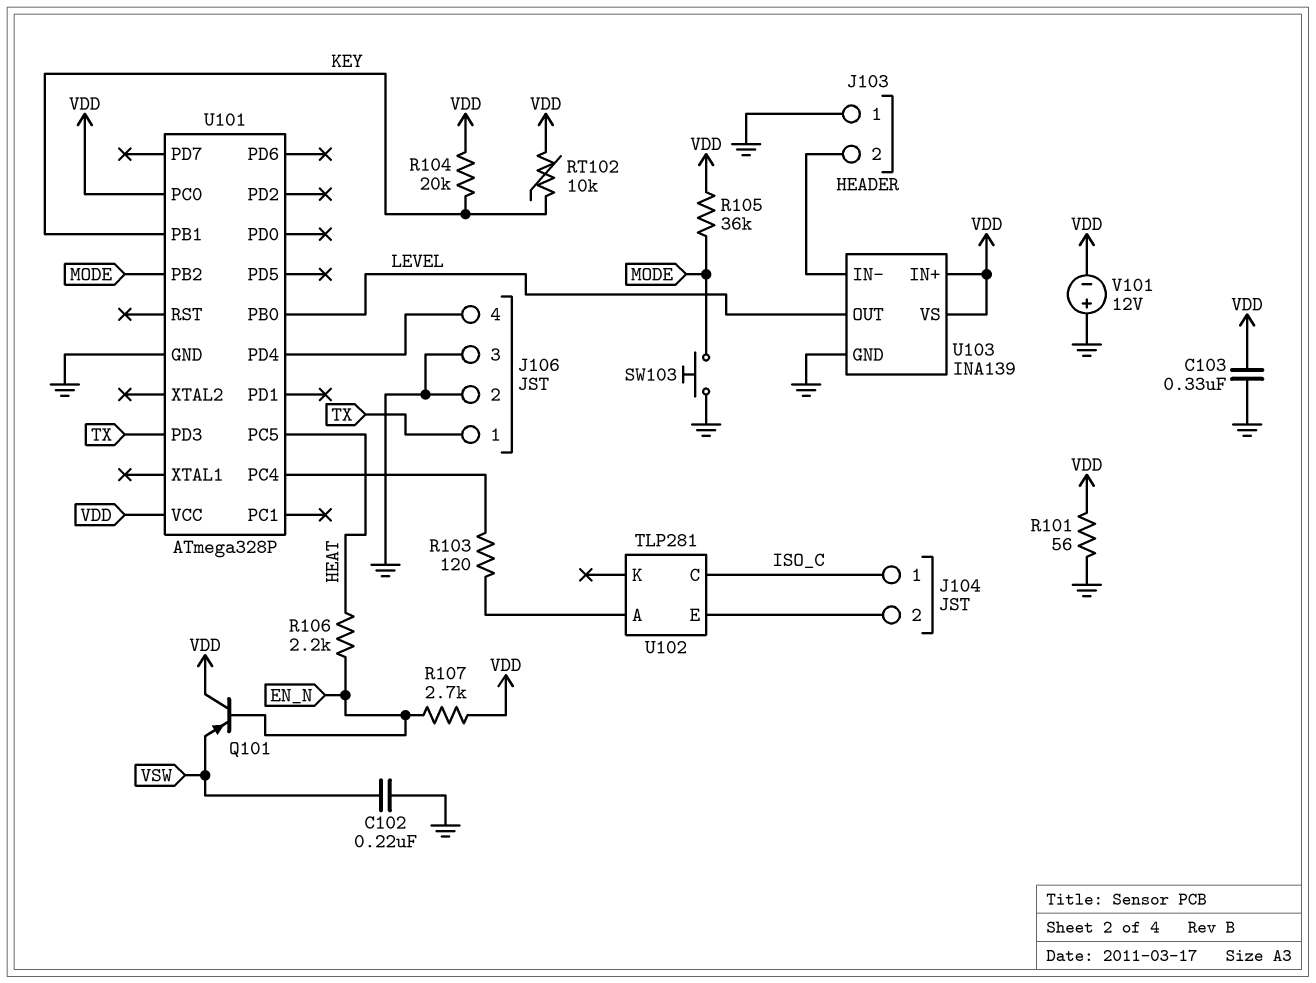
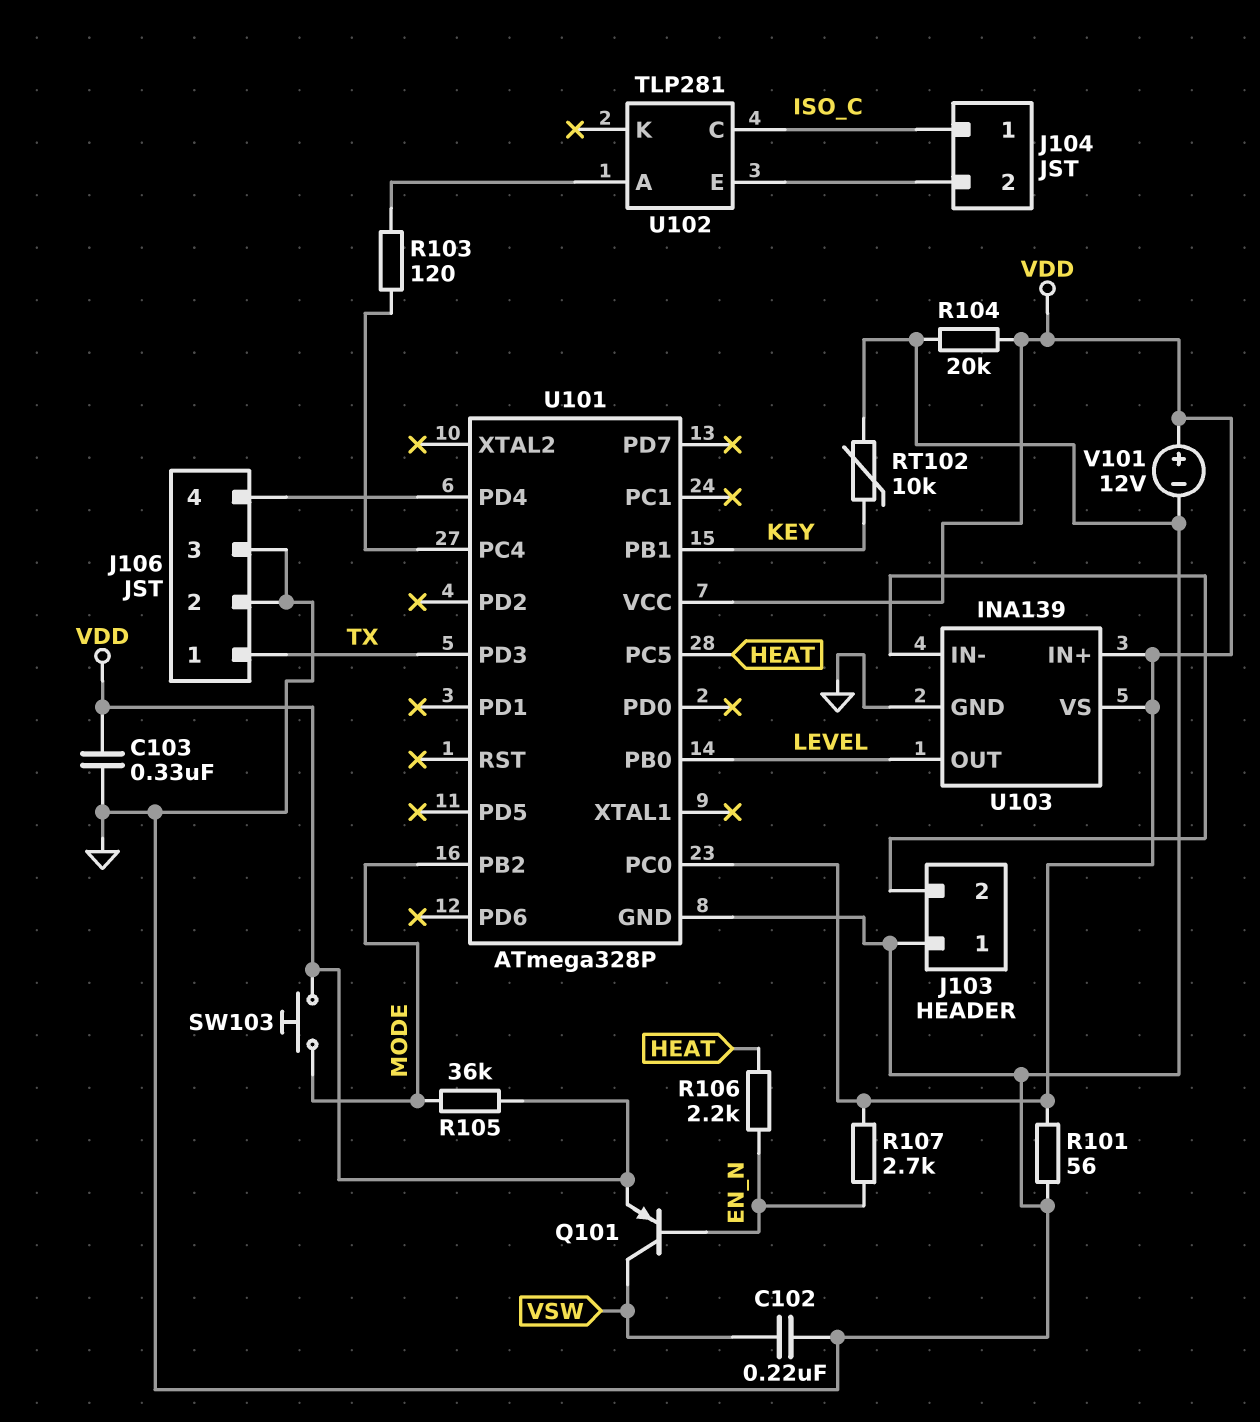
Q101: PNP (B EN_N, C VDD, E VSW) -> PNP (B EN_N, C VSW, E VDD)
R104: 20k (KEY, VDD) -> 20k (GND, VDD)
RT102: 10k (KEY, VDD) -> 10k (GND, KEY)
SW103: button (GND, MODE) -> button (MODE, VDD)
V101: 12V (plus GND, minus VDD) -> 12V (plus VDD, minus GND)

